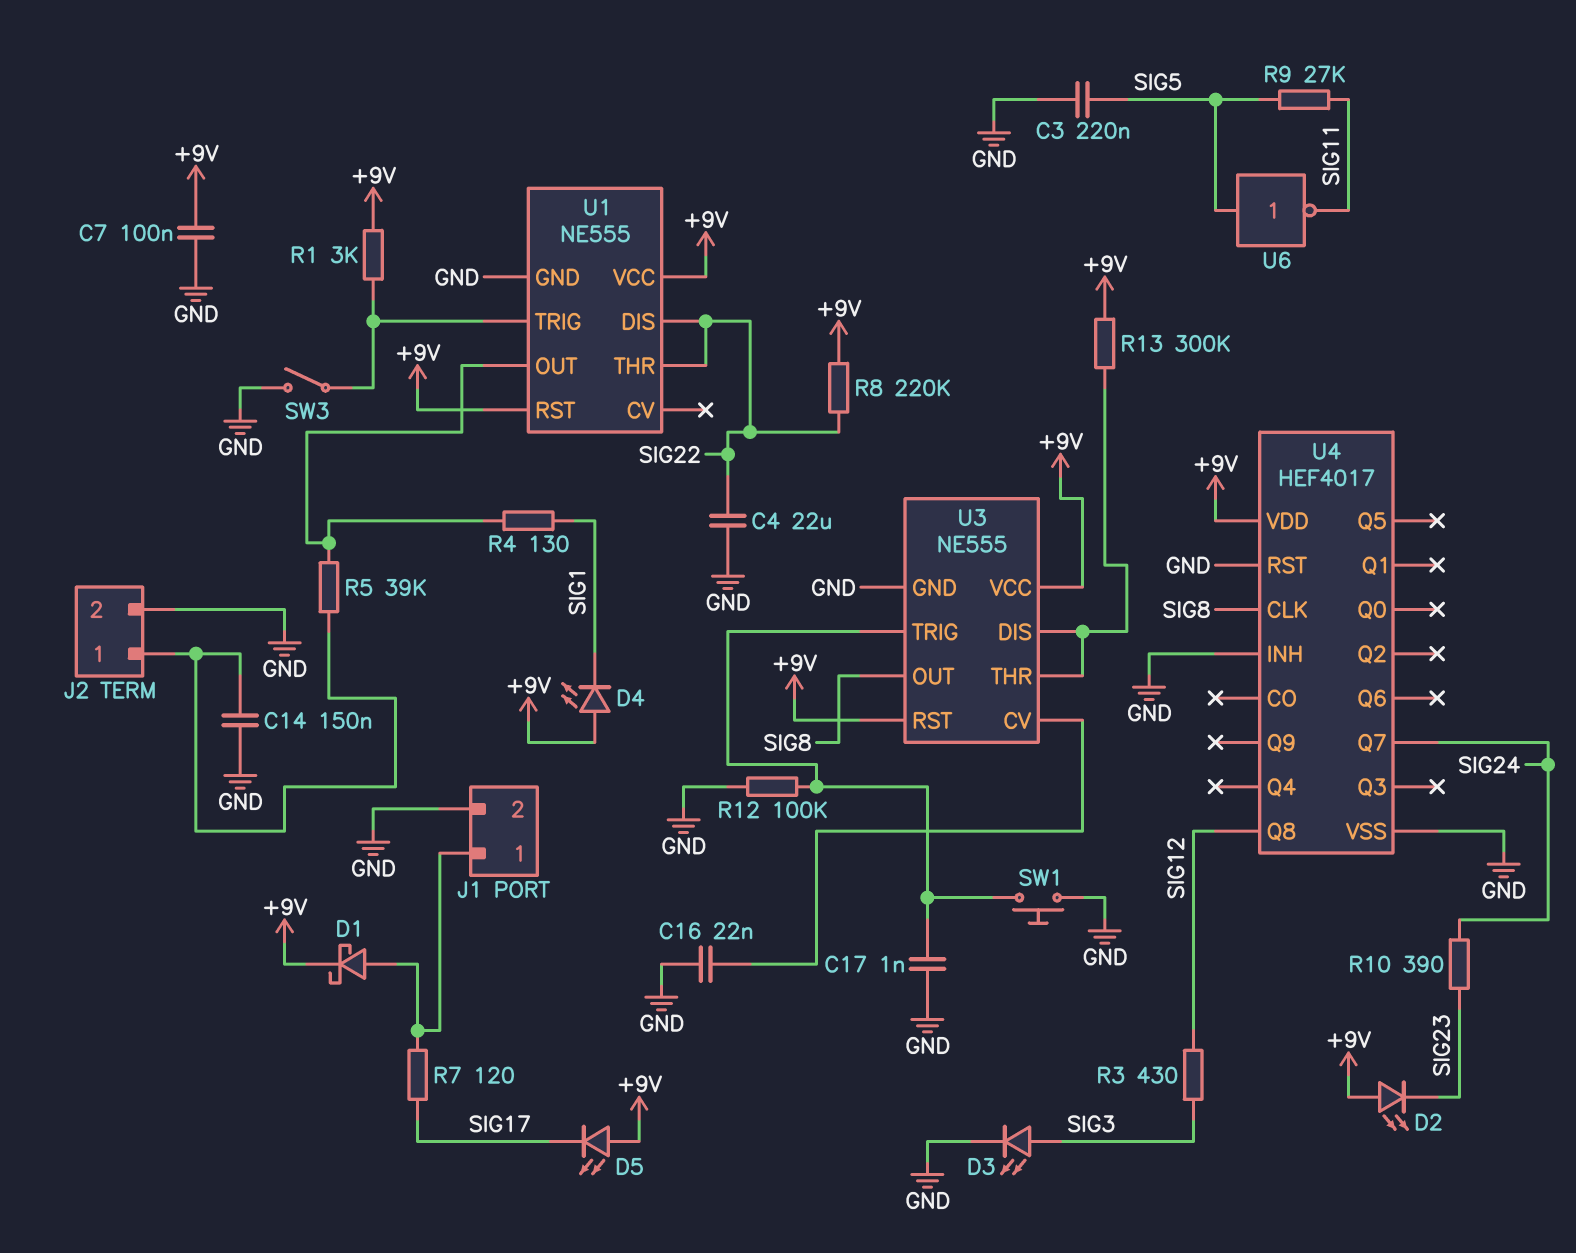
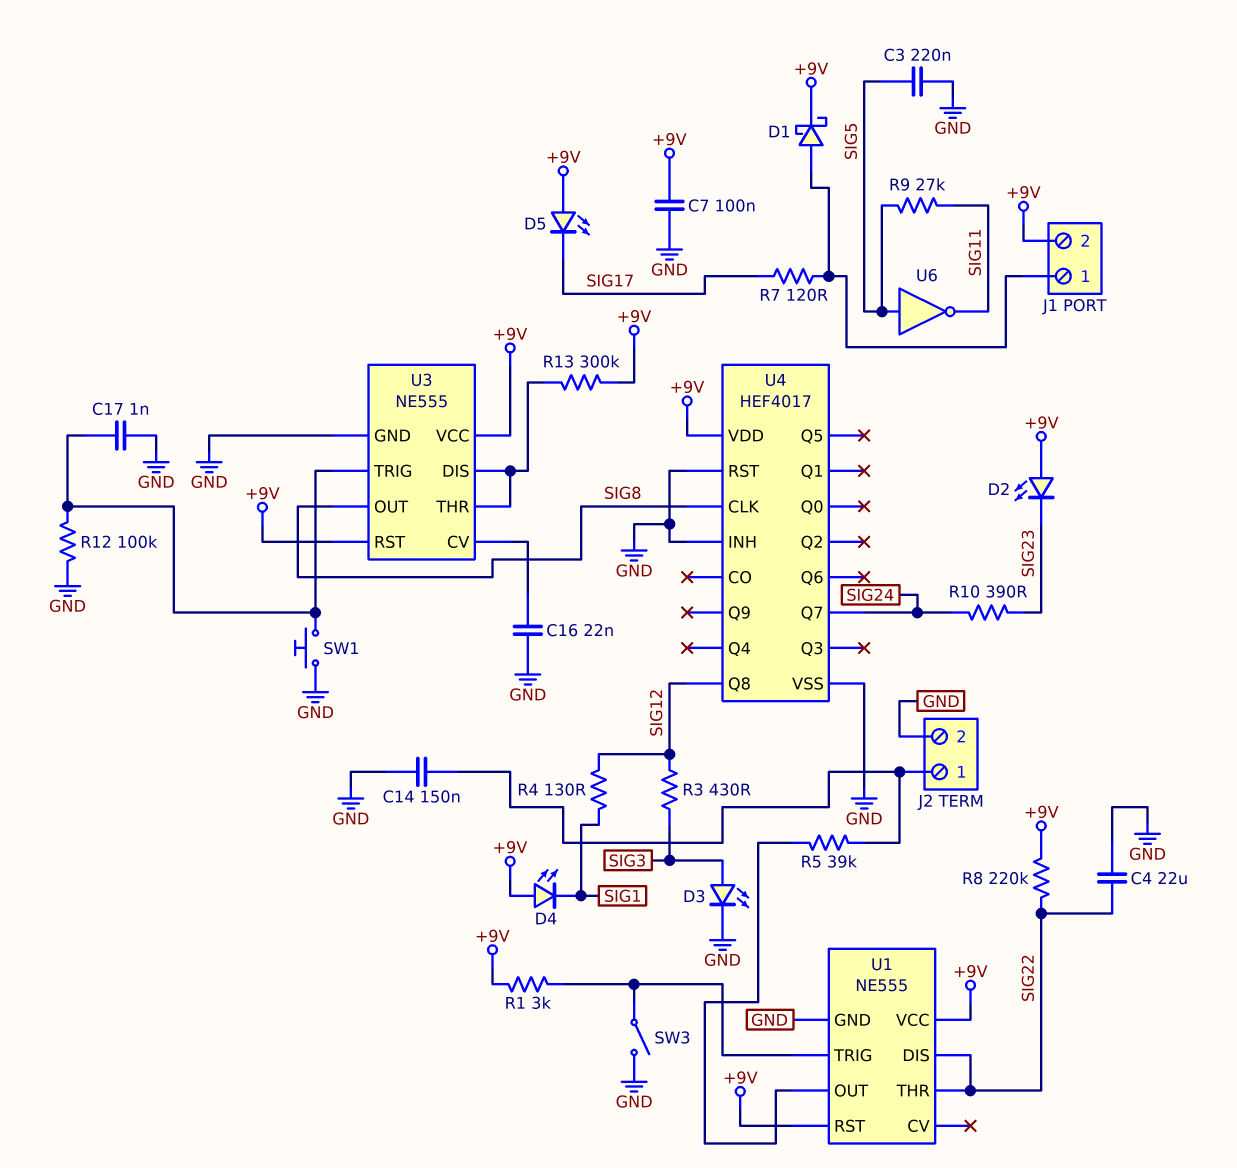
J1 pin 2: GND -> +9V
R4: 130 (SIG1, U1/OUT) -> 130 (SIG1, SIG12)

